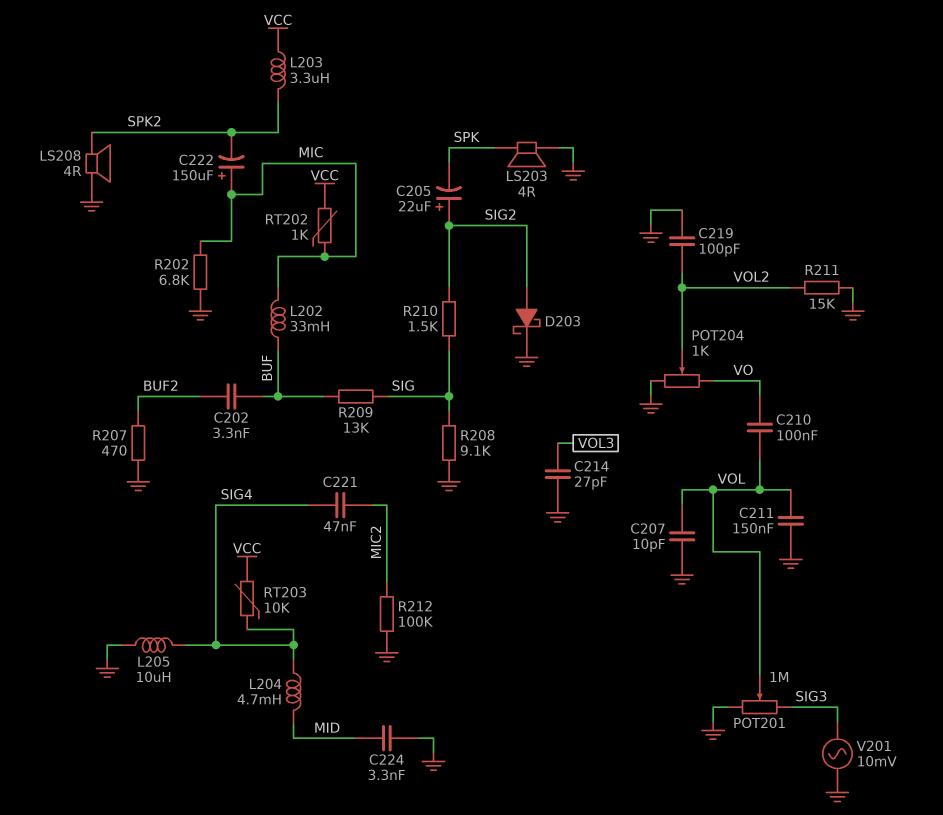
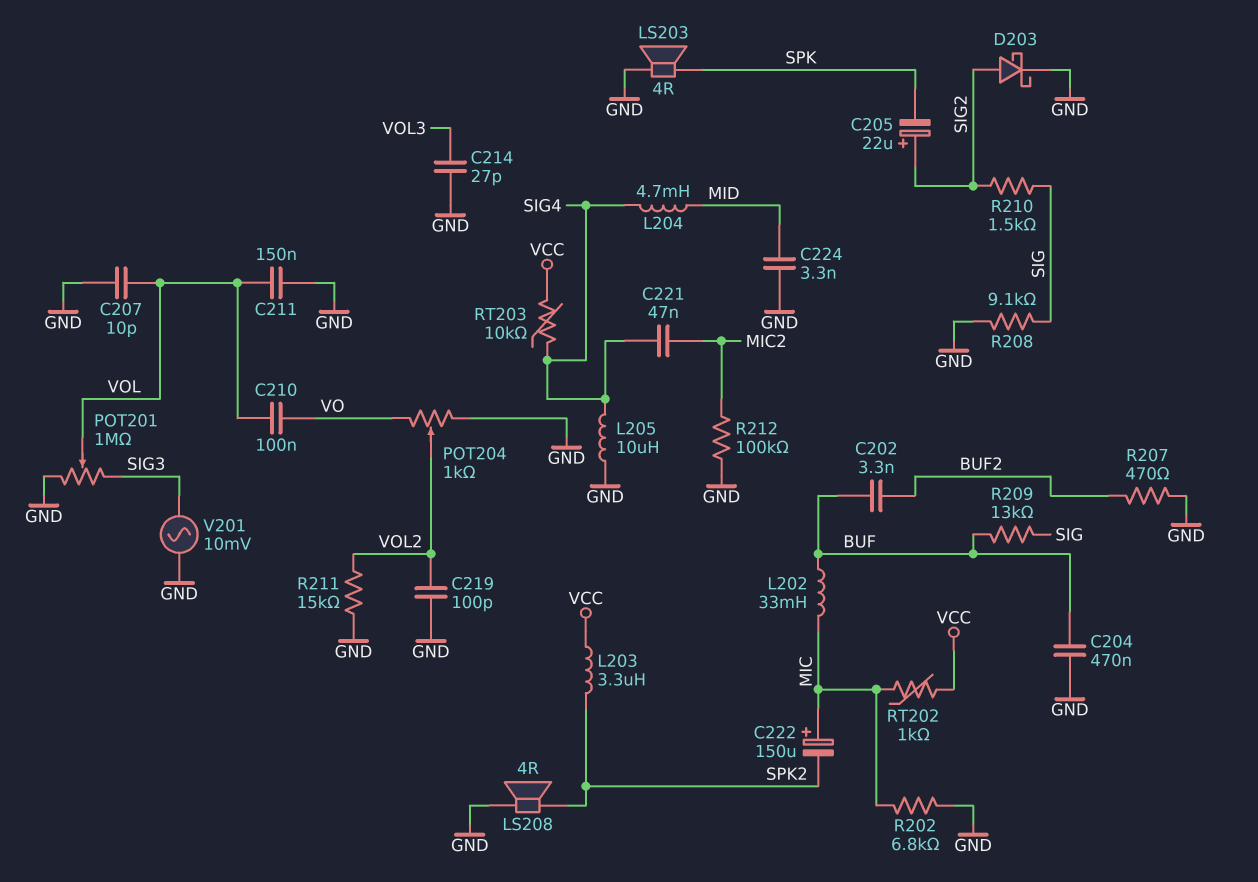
C204: none -> 470nF (BUF, GND)

